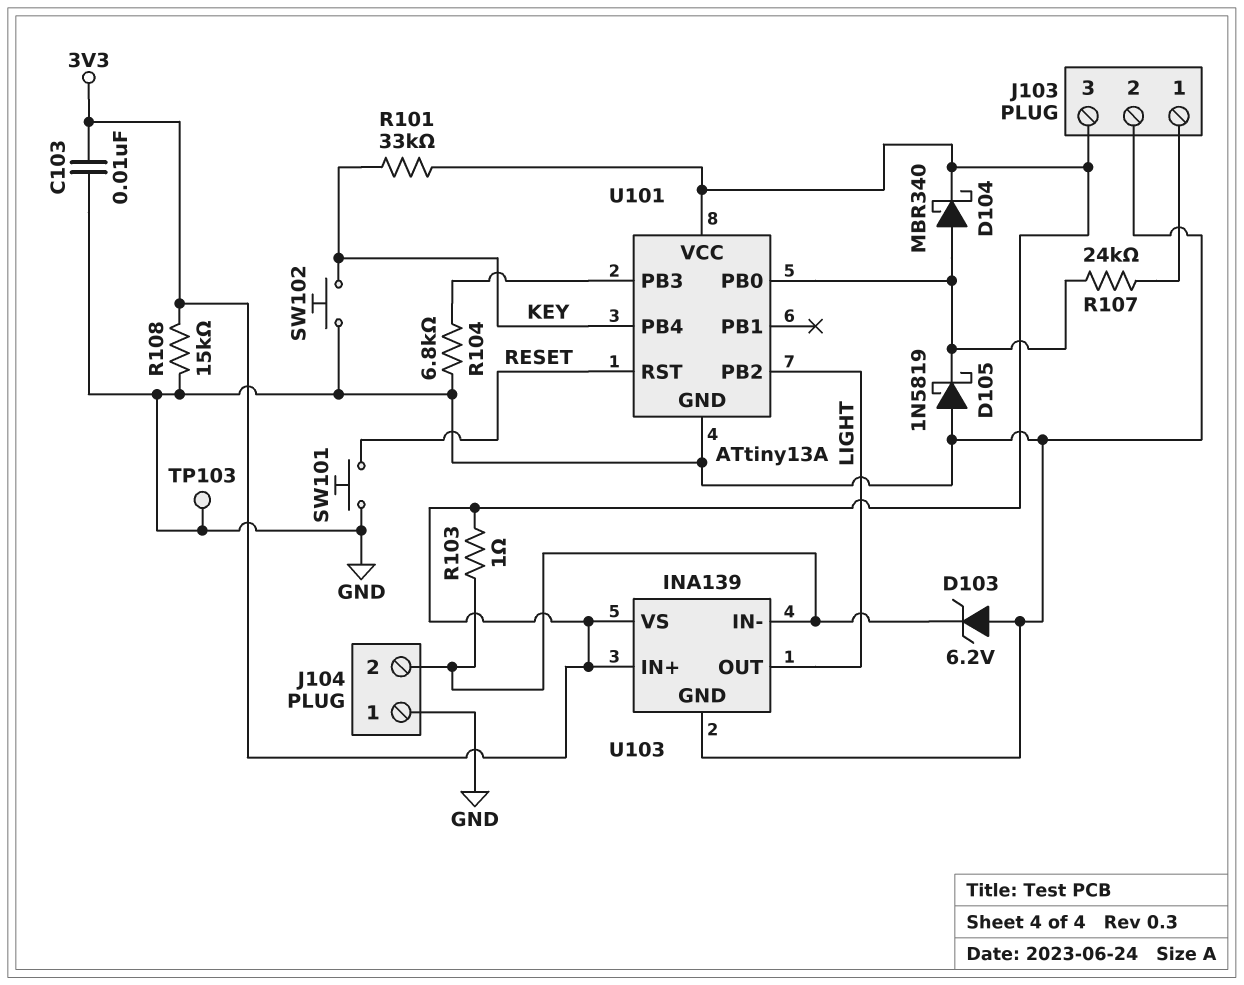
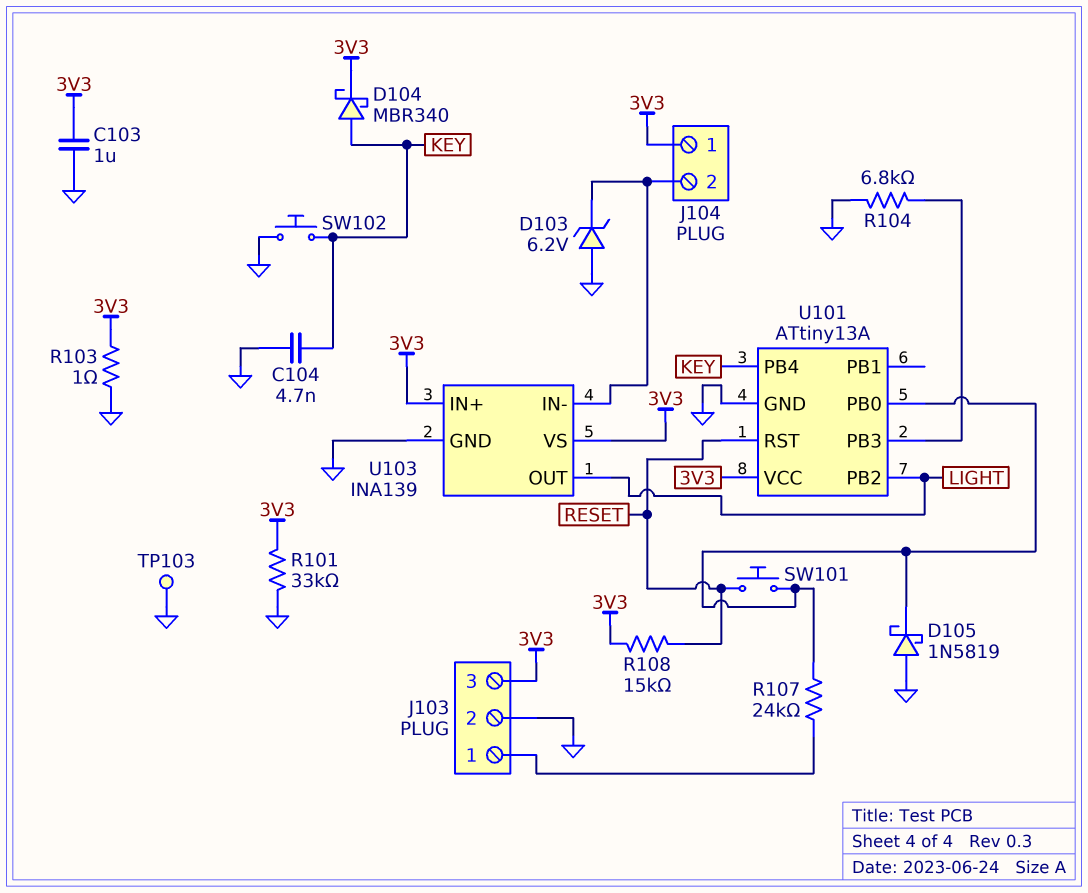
C103: 10nF (3V3, GND) -> 1uF (3V3, GND)
C104: none -> 4.7nF (GND, KEY)
D104: schottky MBR340 (A U101/PB0, K 3V3) -> schottky MBR340 (A KEY, K 3V3)
J104 pin 1: GND -> 3V3
R101: 33k (3V3, KEY) -> 33k (3V3, GND)
R103: 1 (3V3, J104/2) -> 1 (3V3, GND)
R108: 15k (3V3, GND) -> 15k (3V3, RESET)
SW101: button (GND, RESET) -> button (RESET, U101/PB0)

